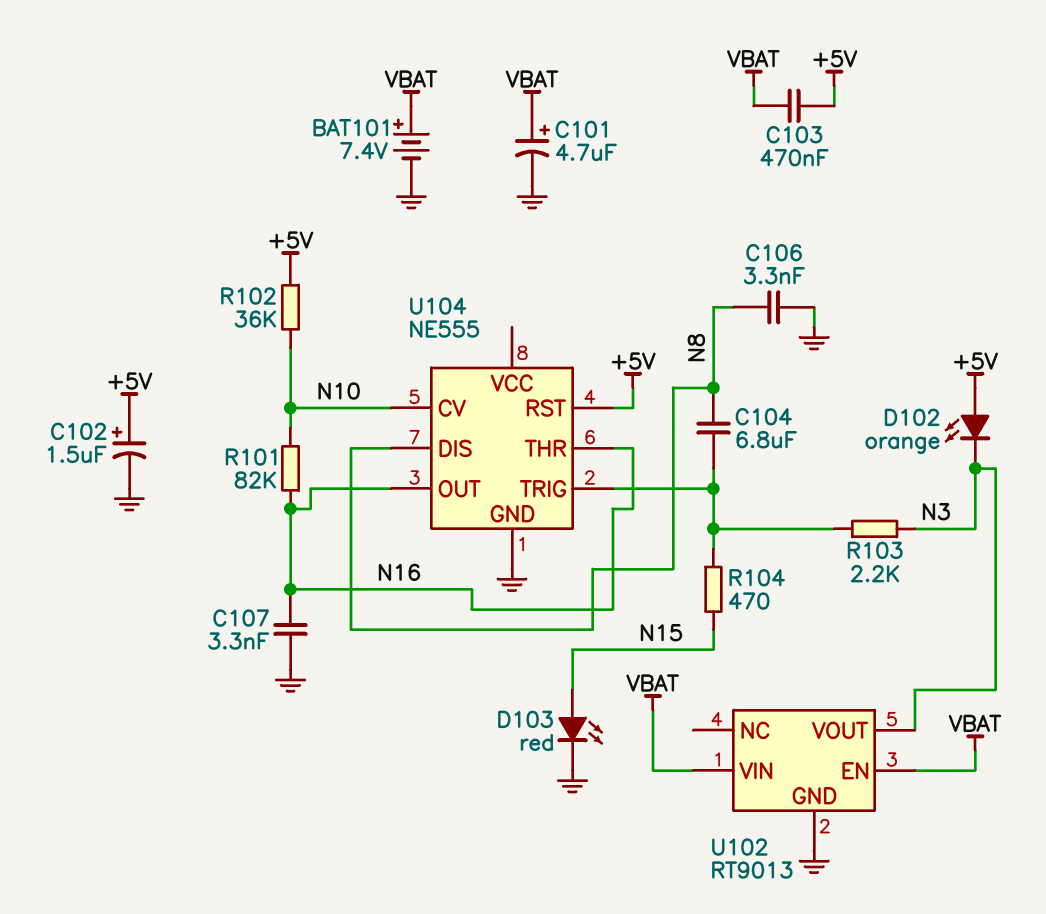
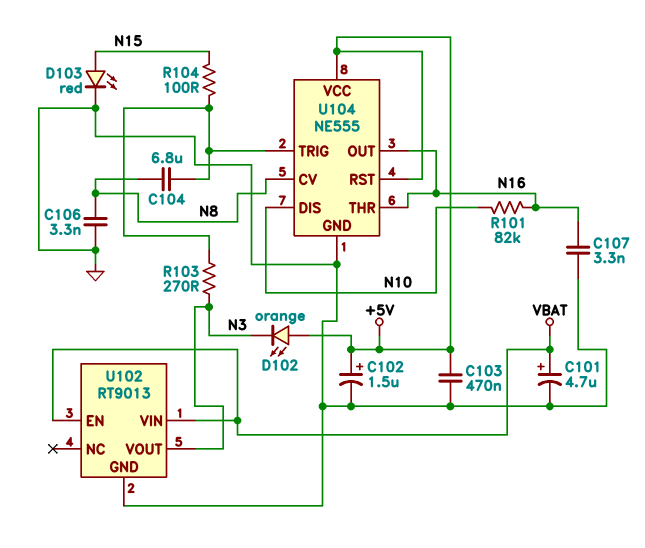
BAT101: 7.4V (plus VBAT, minus GND) -> none
C103: 470nF (+5V, VBAT) -> 470nF (+5V, GND)
R102: 36k (+5V, N10) -> none
R103: 2.2k (N3, U104/TRIG) -> 270 (N3, U104/TRIG)
R104: 470 (N15, U104/TRIG) -> 100 (N15, U104/TRIG)
U104 pin CV: N10 -> N8
U104 pin DIS: N8 -> N10
U104 pin VCC: none -> +5V

